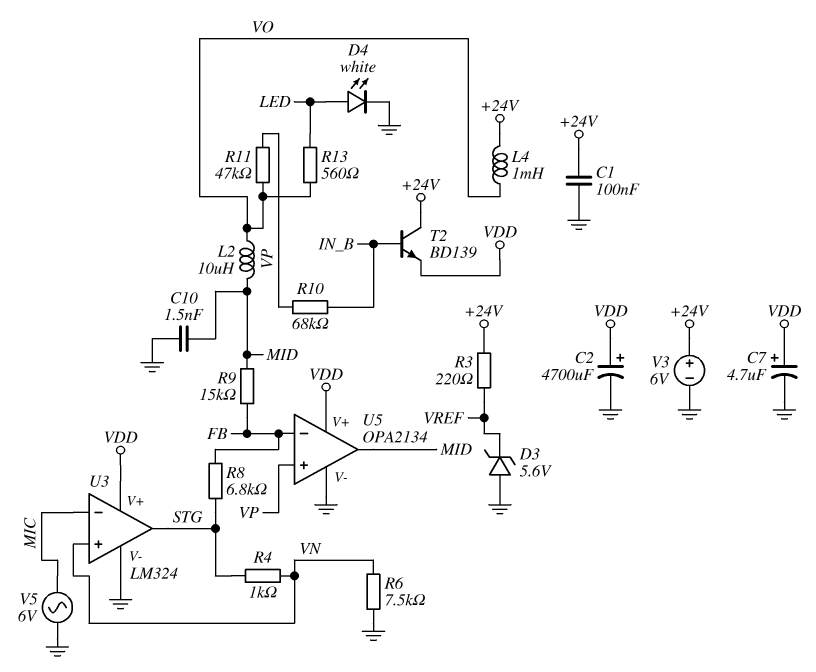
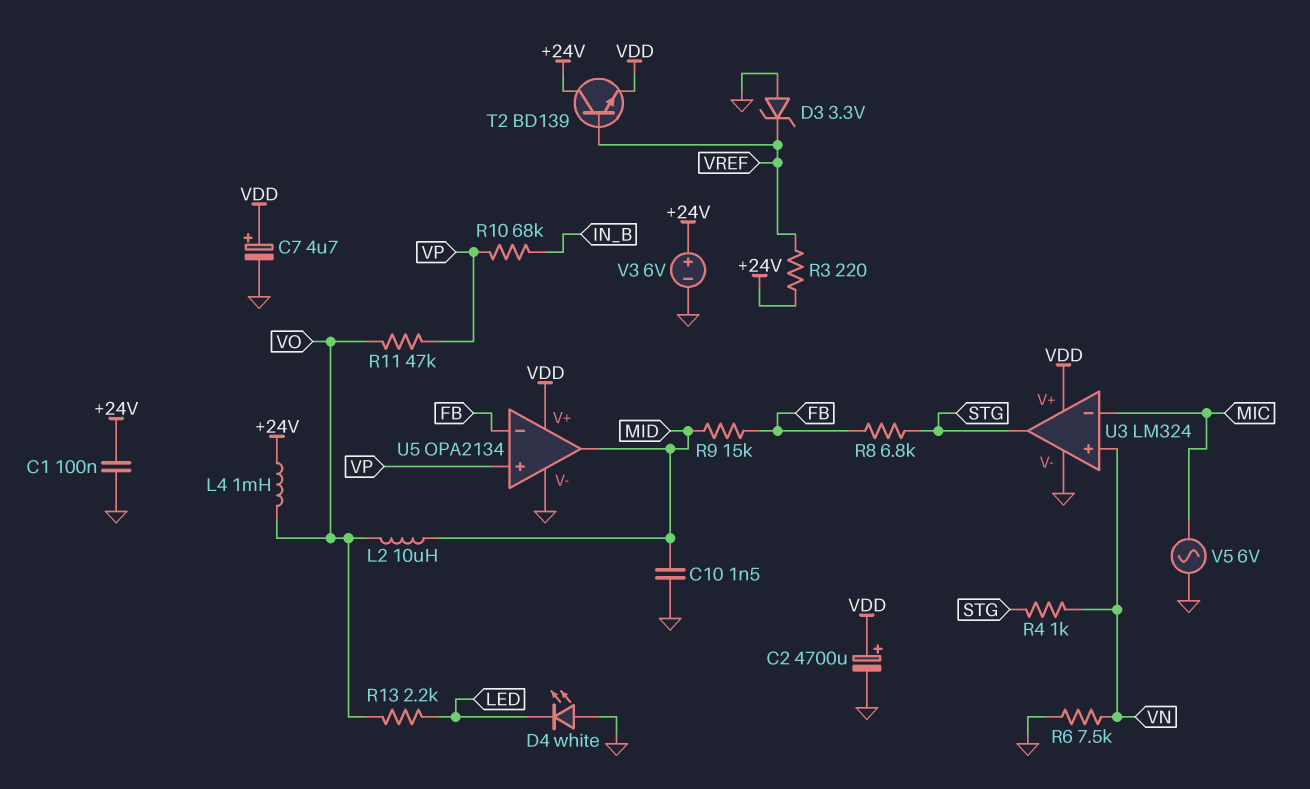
D3: zener 5.6V (A GND, K VREF) -> zener 3.3V (A GND, K VREF)
D4: LED white (A LED, K GND) -> LED white (A GND, K LED)
R13: 560 (LED, VO) -> 2.2k (LED, VO)
T2: NPN BD139 (B IN_B, C +24V, E VDD) -> NPN BD139 (B VREF, C +24V, E VDD)

